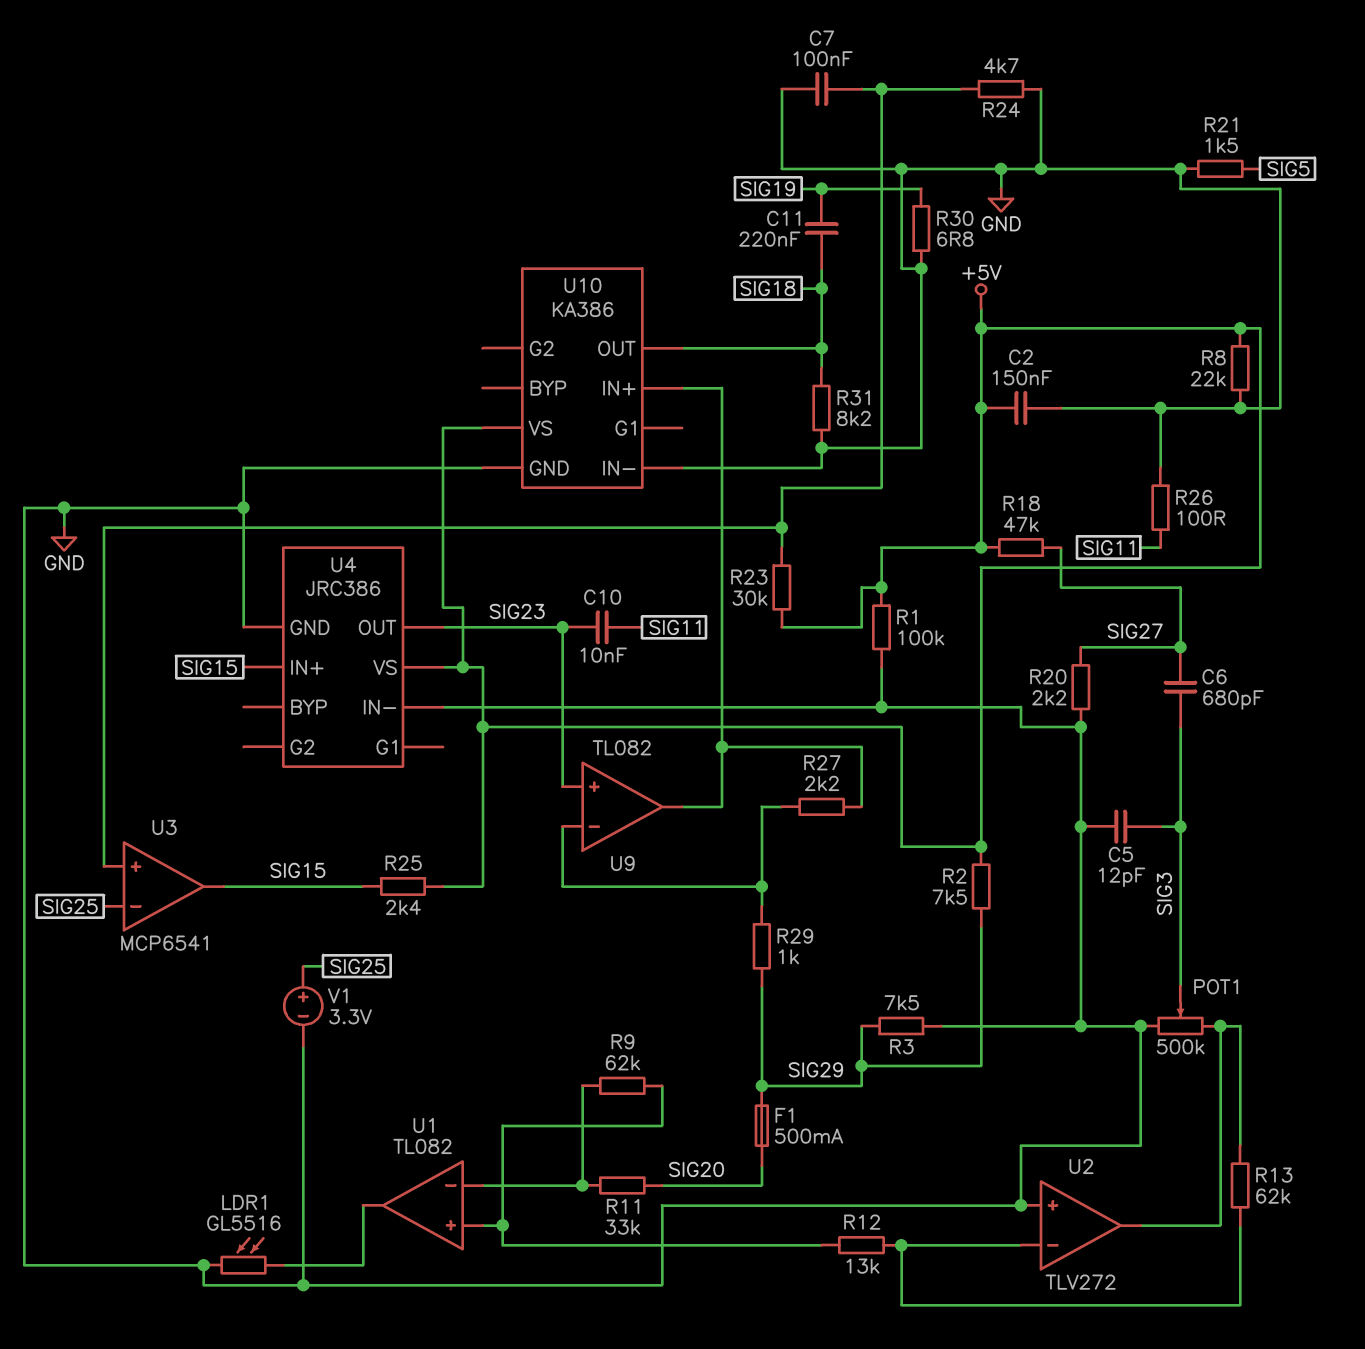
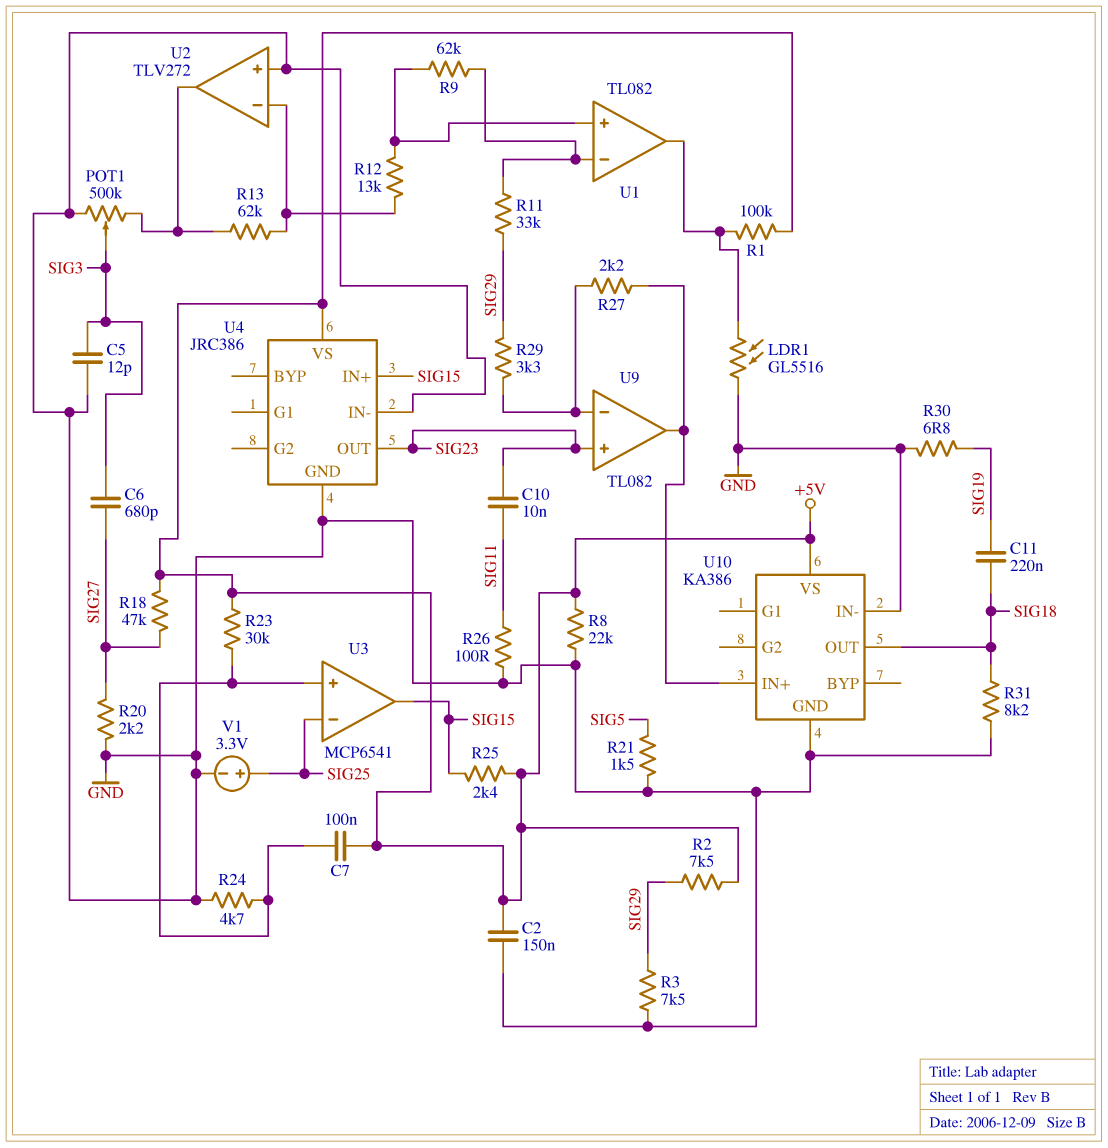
C7: 100nF (GND, U3/in+) -> 100nF (+5V, U3/in+)
F1: 500mA (SIG20, SIG29) -> none
R1: 100k (+5V, GND) -> 100k (+5V, U1/out)
R11: 33k (SIG20, U1/in-) -> 33k (SIG29, U1/in-)
R29: 1k (SIG29, U9/in-) -> 3.3k (SIG29, U9/in-)

